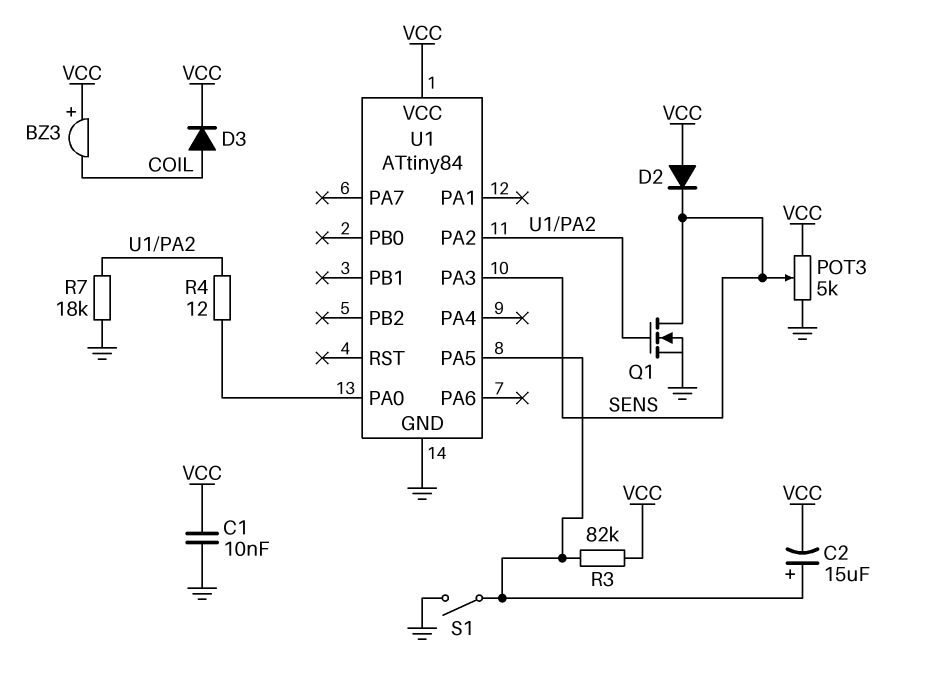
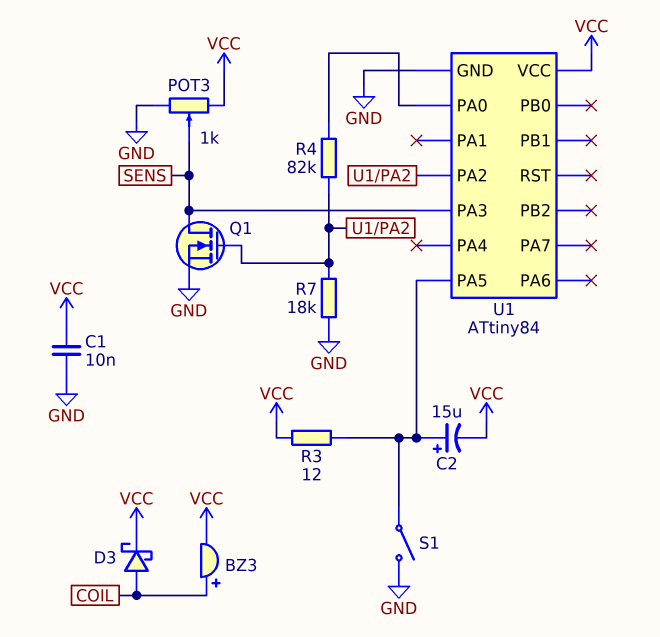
BZ3: buzzer (plus VCC, minus COIL) -> buzzer (plus COIL, minus VCC)
D2: diode (A VCC, K SENS) -> none
D3: diode (A COIL, K VCC) -> schottky (A COIL, K VCC)
POT3: 5k (GND, VCC, wiper SENS) -> 1k (GND, VCC, wiper SENS)
R3: 82k (U1/PA5, VCC) -> 12 (U1/PA5, VCC)
R4: 12 (U1/PA0, U1/PA2) -> 82k (U1/PA0, U1/PA2)

